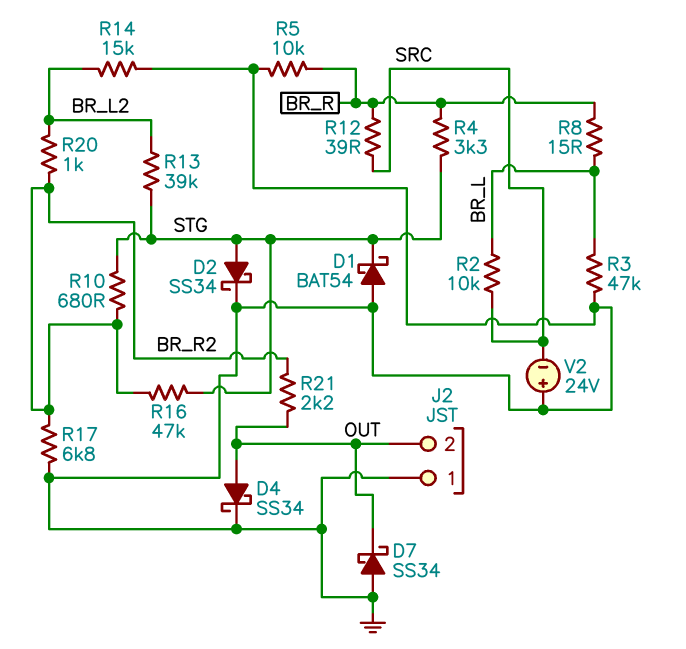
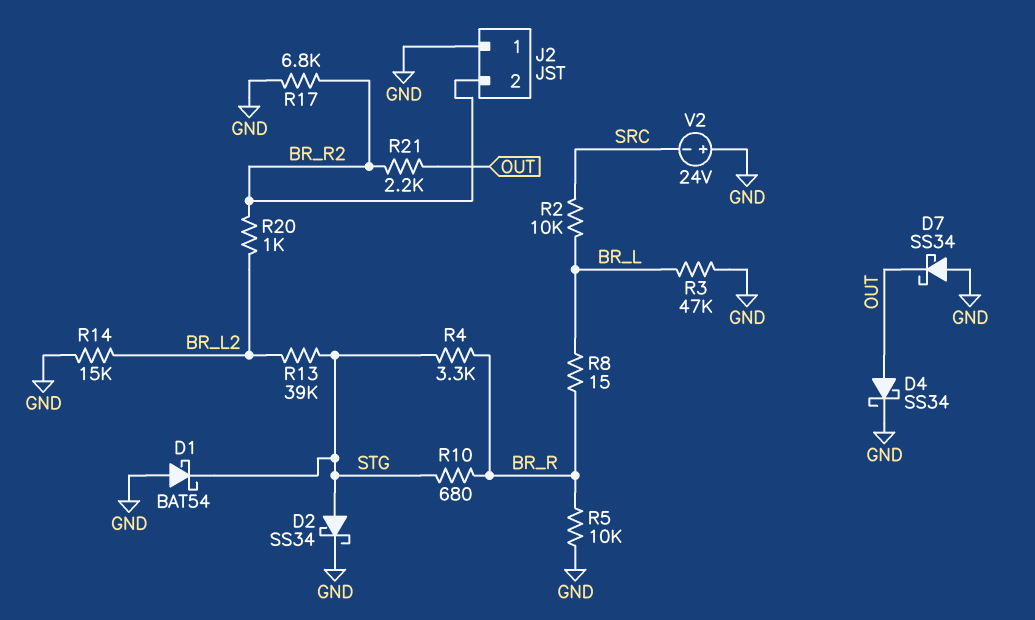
J2 pin 2: OUT -> BR_R2
R10: 680 (BR_R2, STG) -> 680 (BR_R, STG)
R12: 39 (BR_R, SRC) -> none
R16: 47k (BR_R2, STG) -> none

